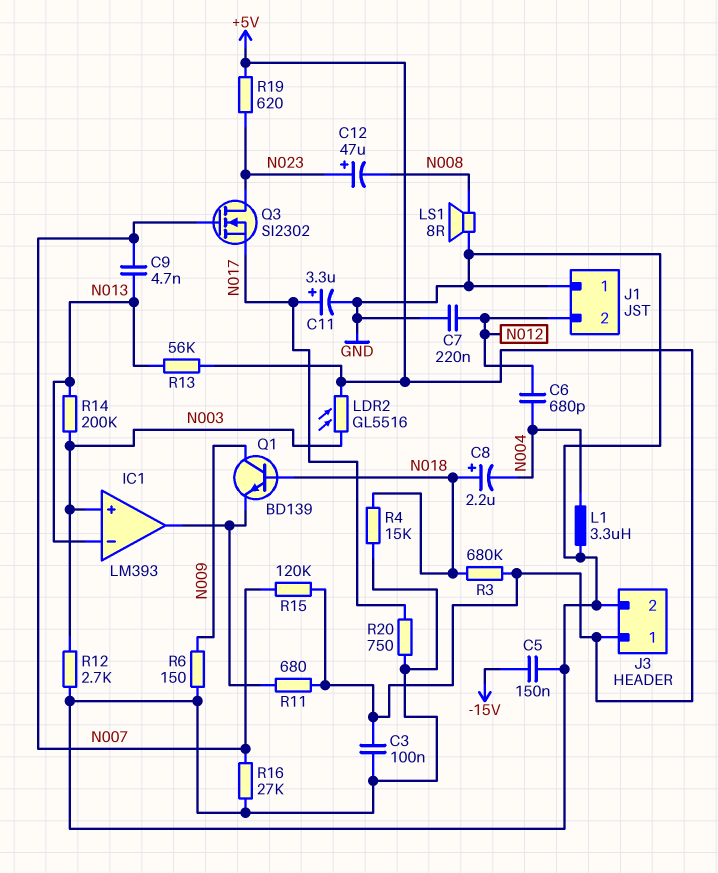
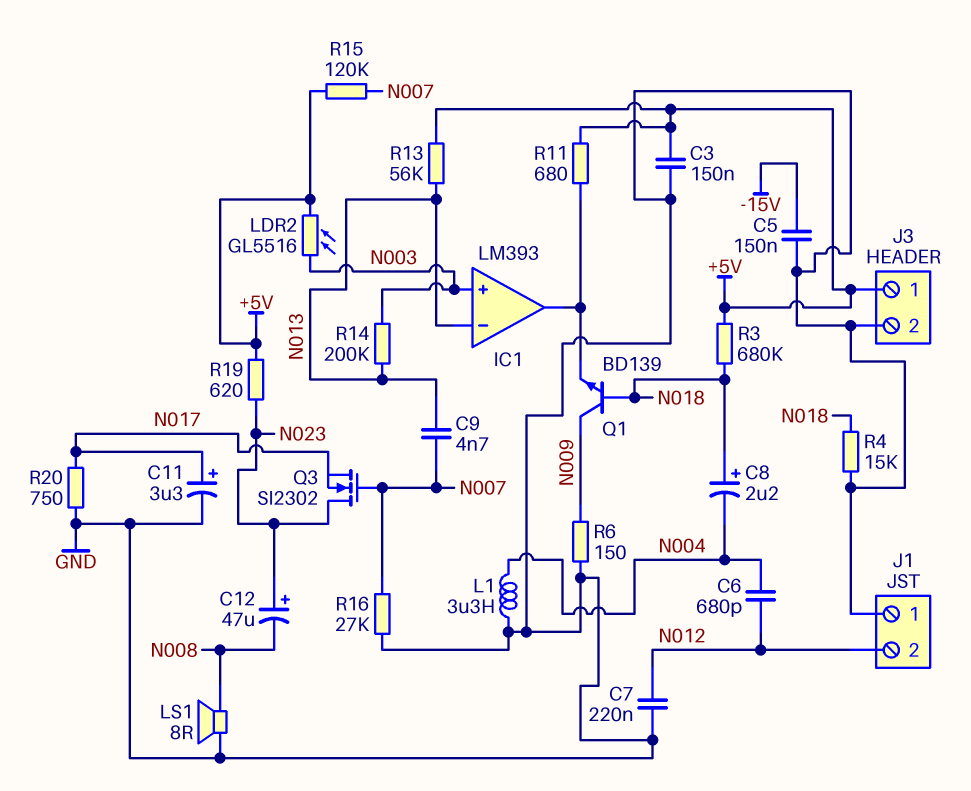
C3: 100nF (+5V, GND) -> 150nF (+5V, GND)
R12: 2.7k (GND, N003) -> none

